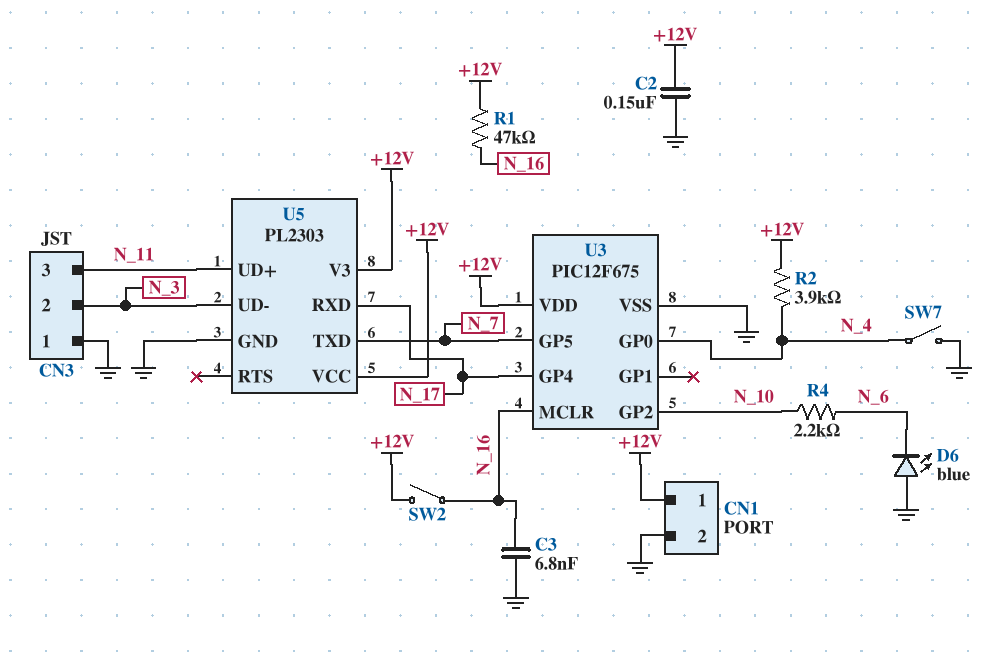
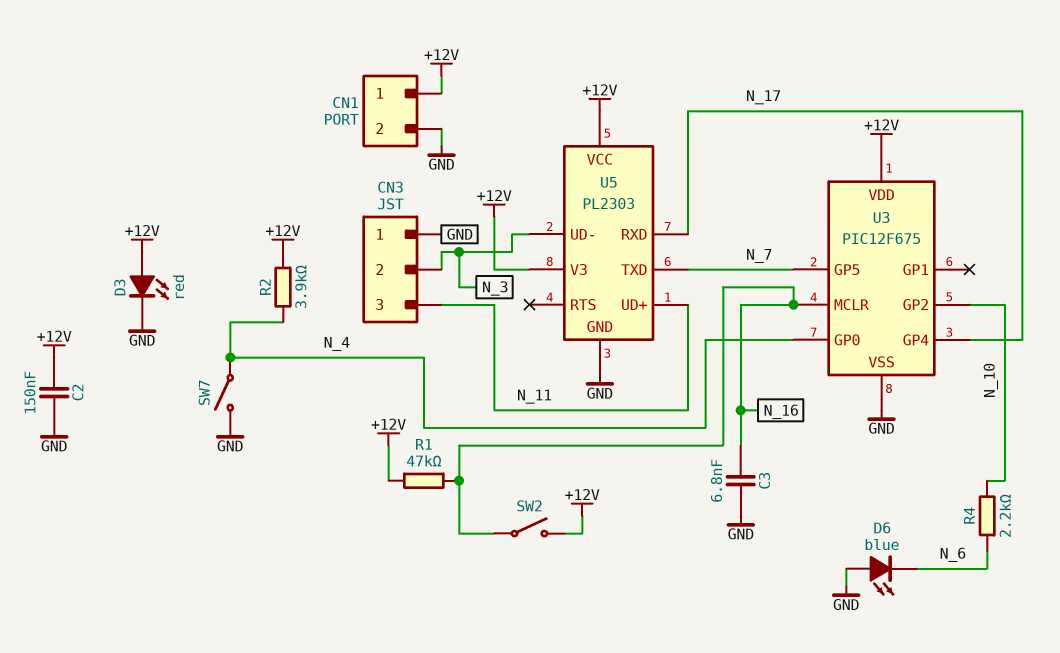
D3: none -> LED red (A +12V, K GND)

